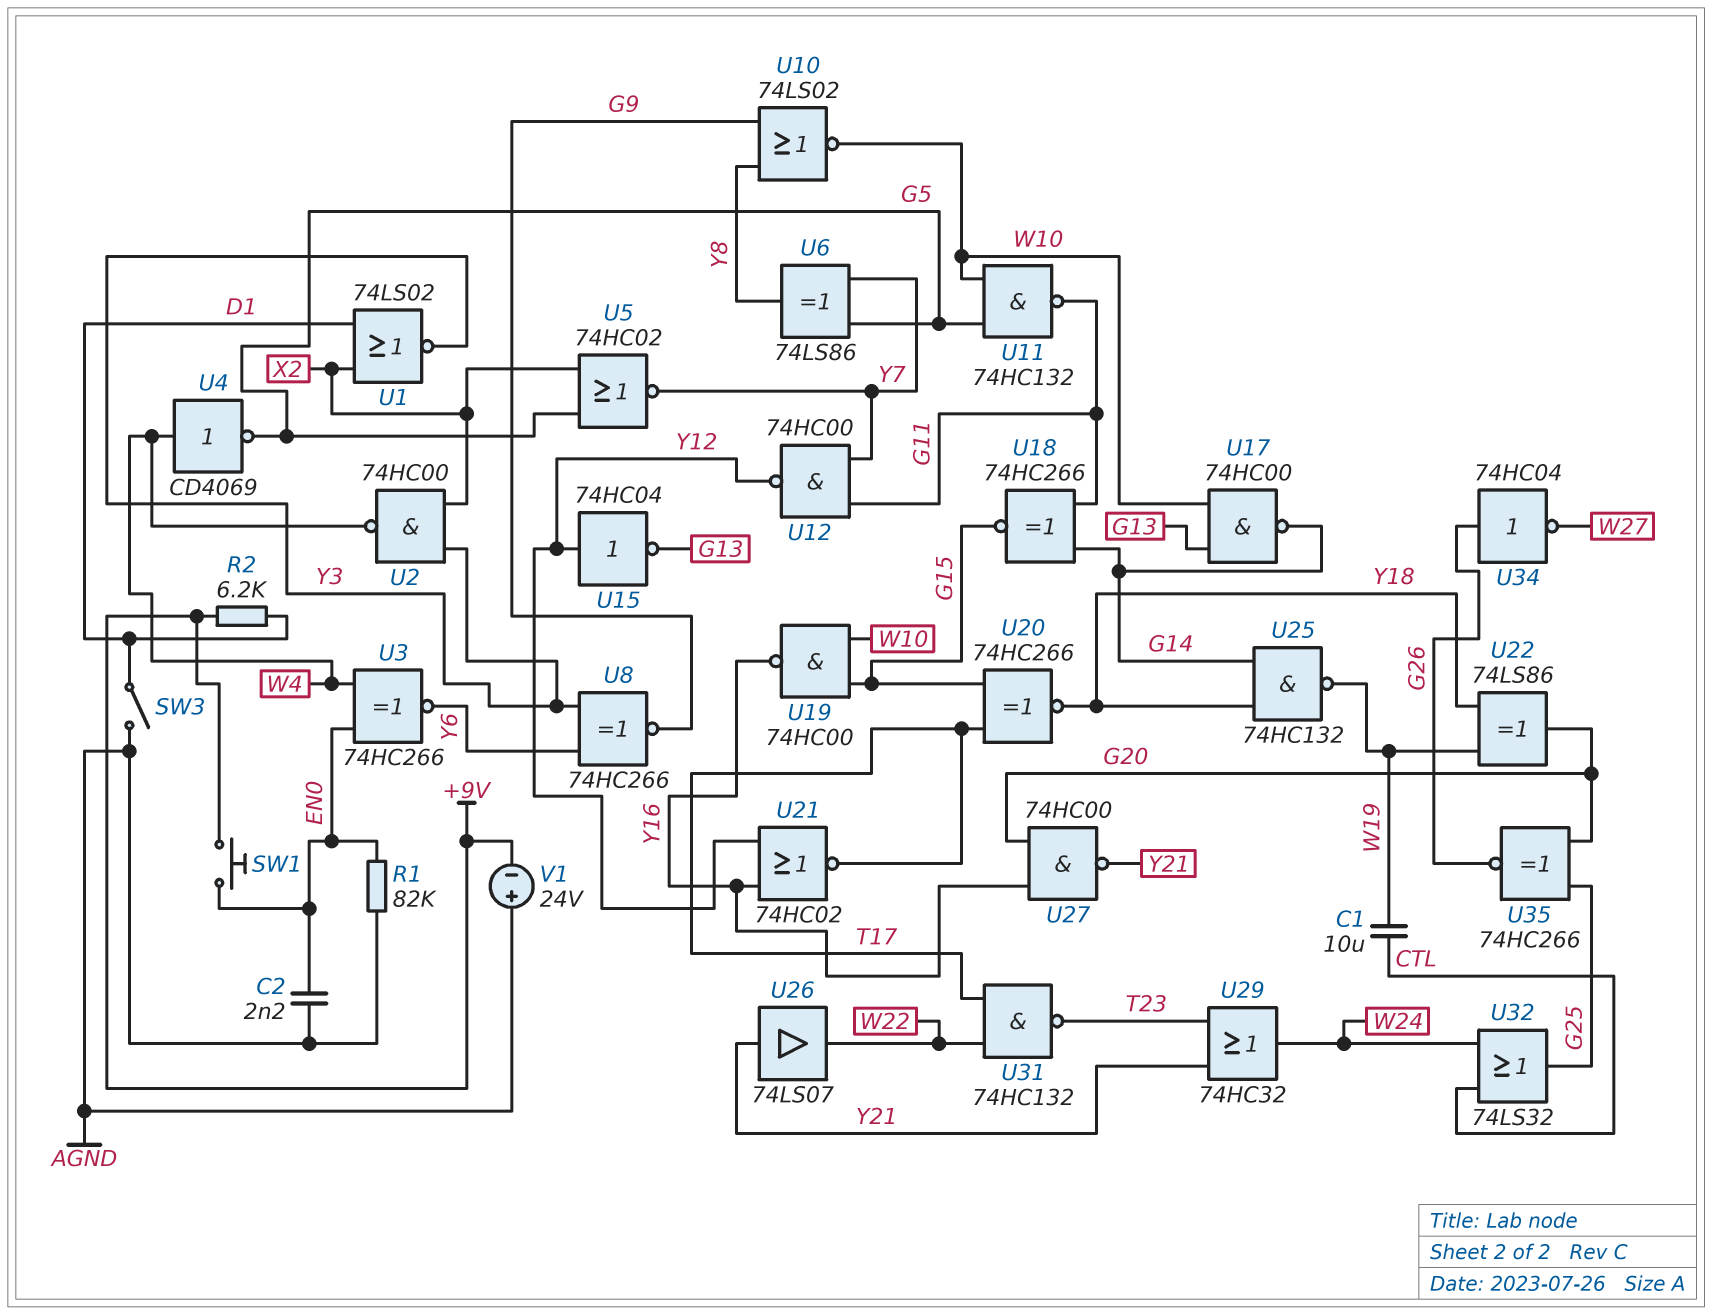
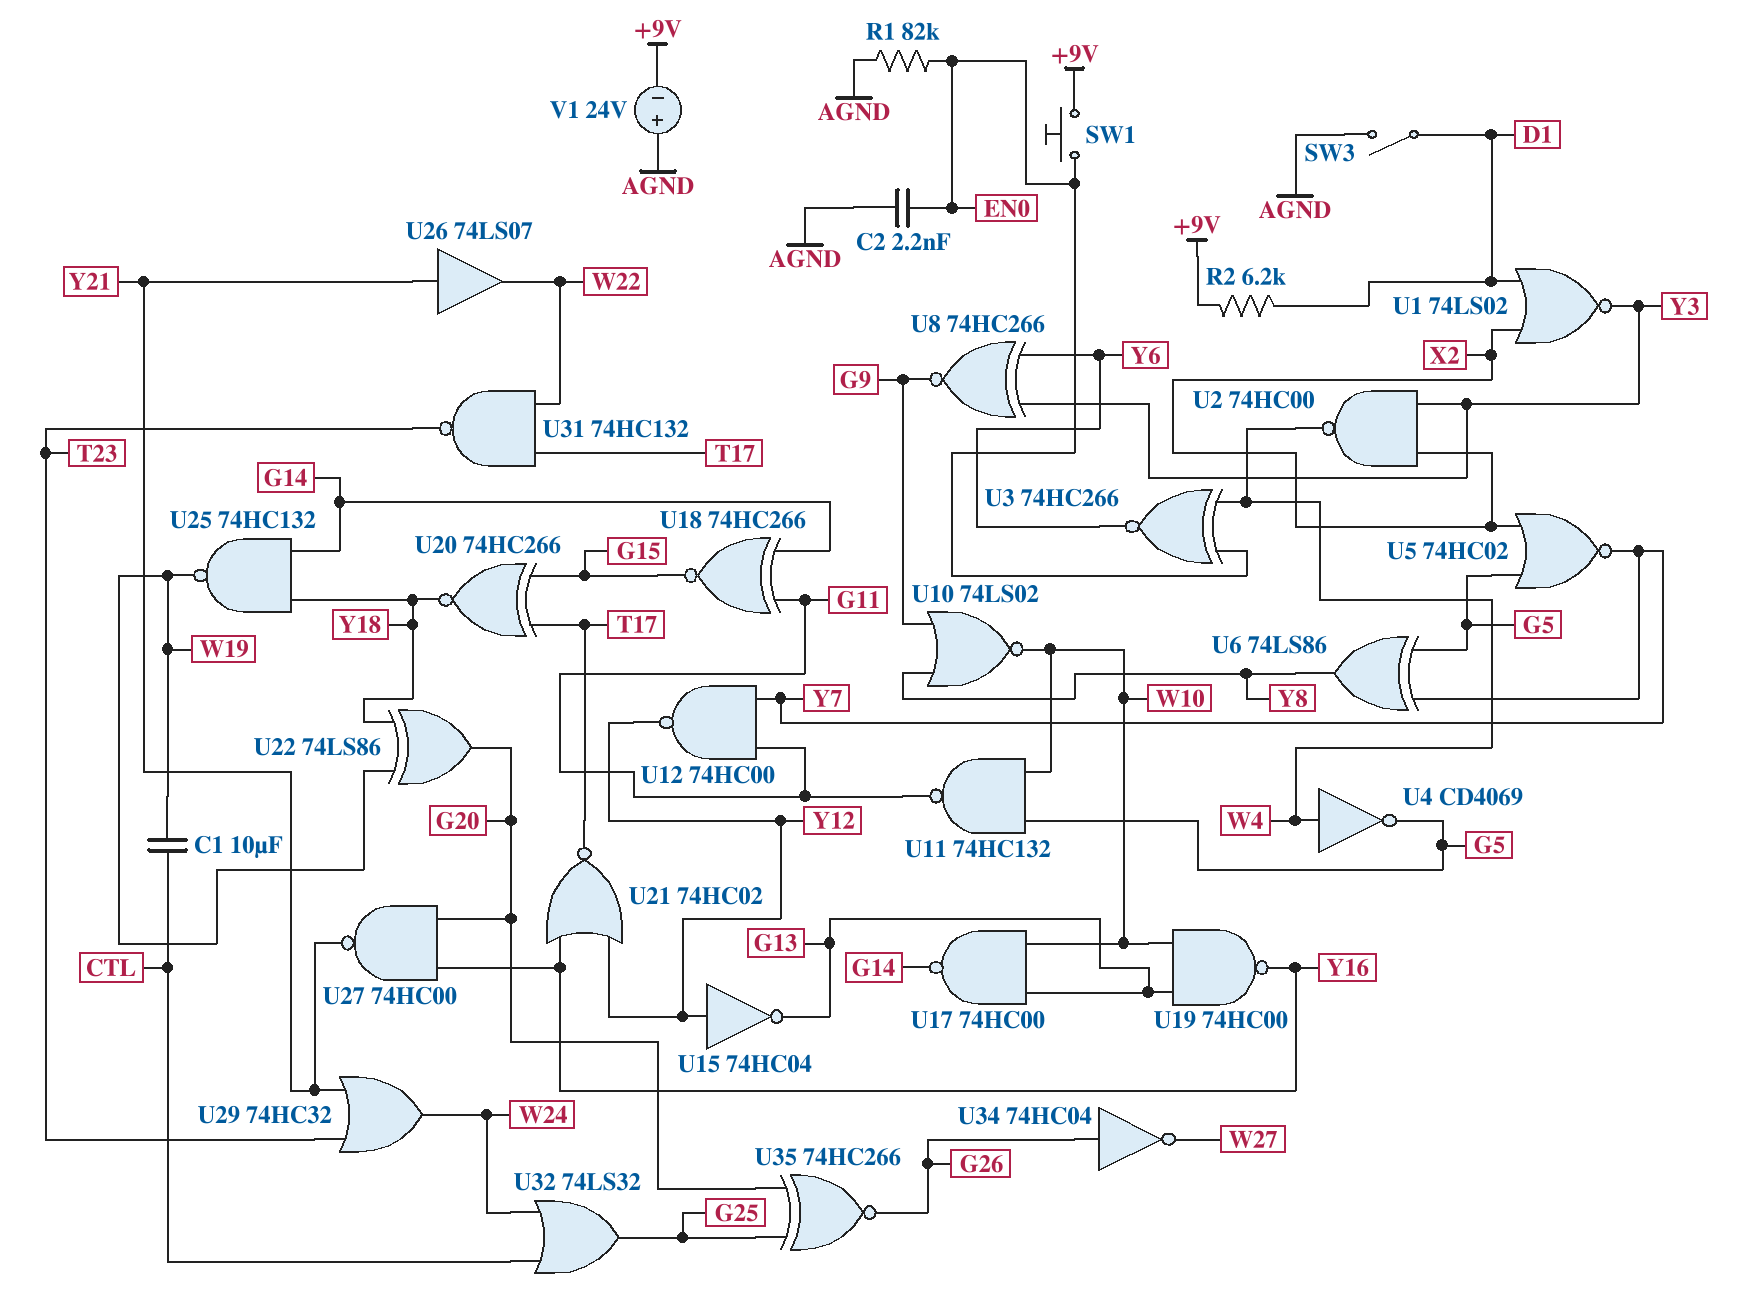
U19: NAND 74HC00 (in G15, in W10, out Y16) -> NAND 74HC00 (in G13, in W10, out Y16)

